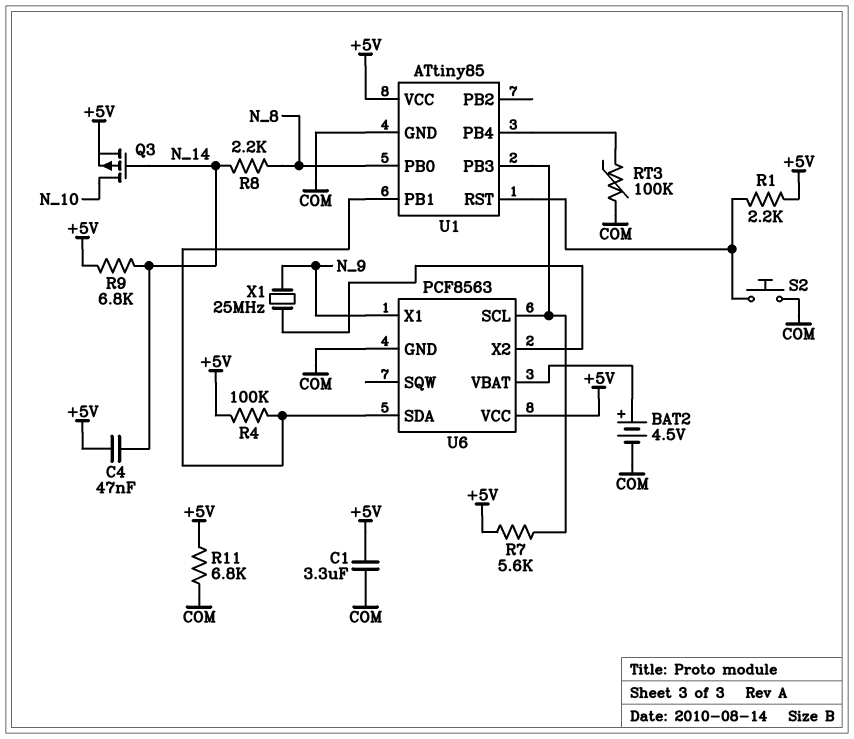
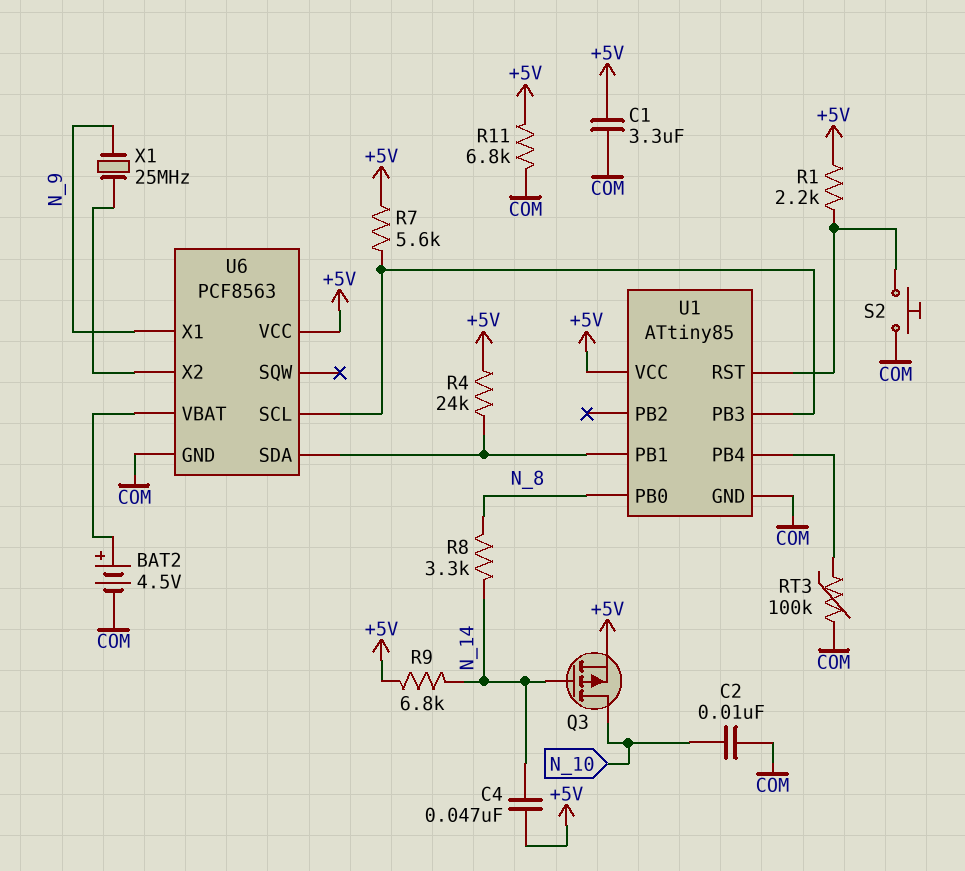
C2: none -> 10nF (COM, N_10)
R4: 100k (+5V, U1/PB1) -> 24k (+5V, U1/PB1)
R8: 2.2k (N_8, N_14) -> 3.3k (N_8, N_14)

